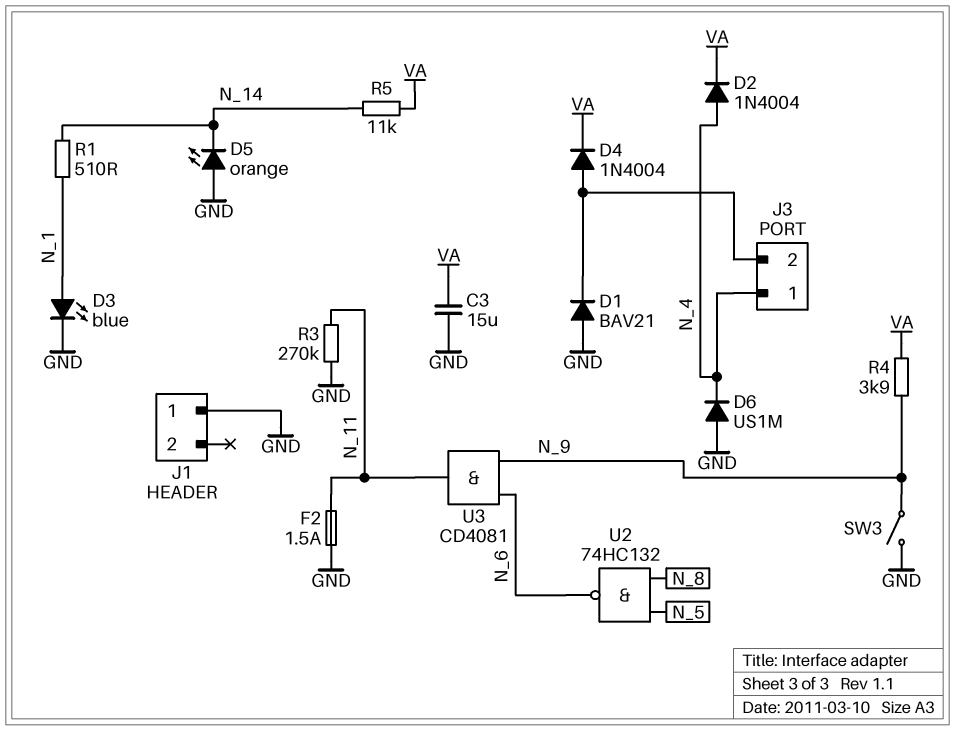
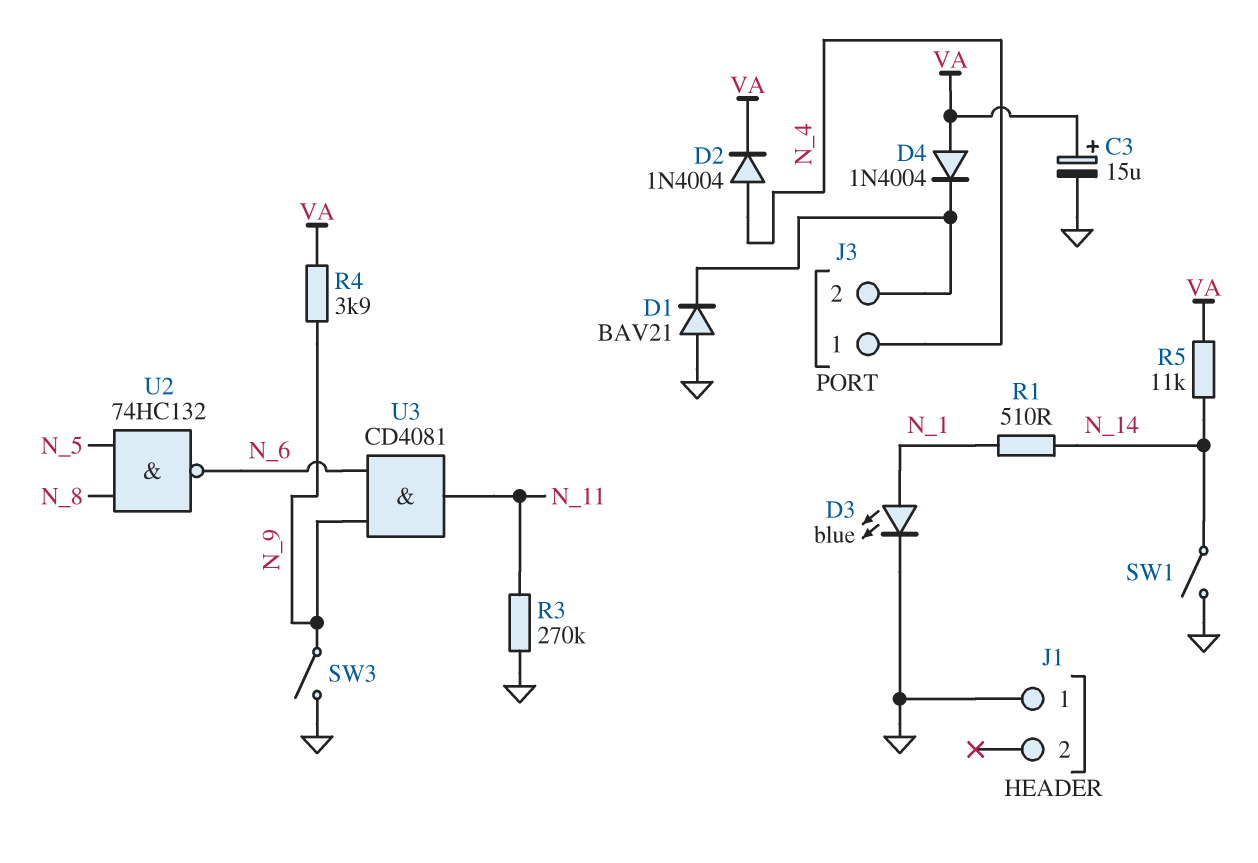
C3: 15uF (GND, VA) -> 15uF (plus VA, minus GND)
D4: diode 1N4004 (A J3/2, K VA) -> diode 1N4004 (A VA, K J3/2)
D5: LED orange (A GND, K N_14) -> none
D6: diode US1M (A GND, K N_4) -> none
F2: 1.5A (GND, N_11) -> none
SW1: none -> switch (GND, N_14)

